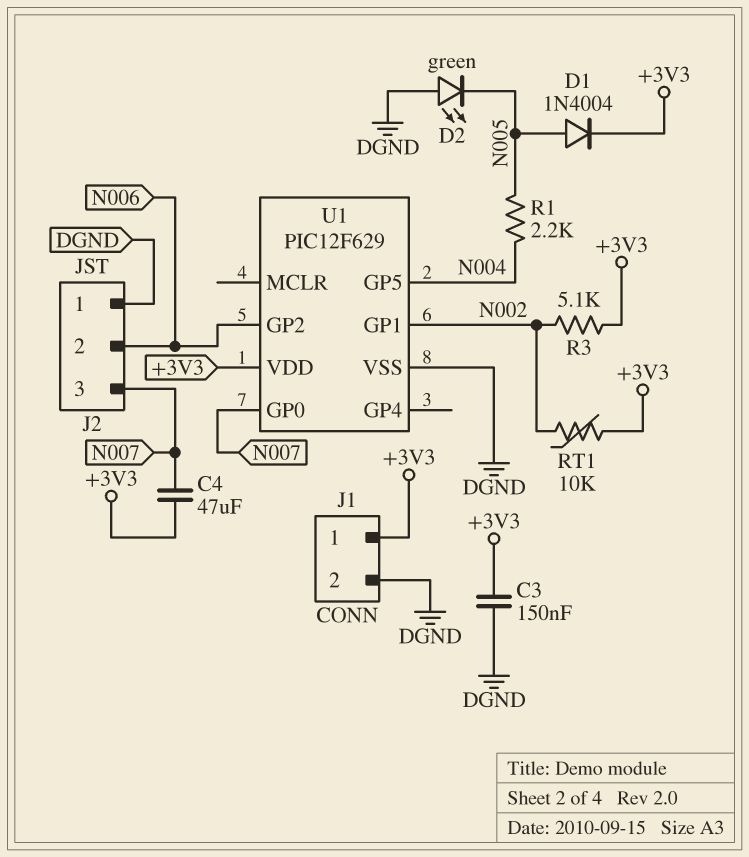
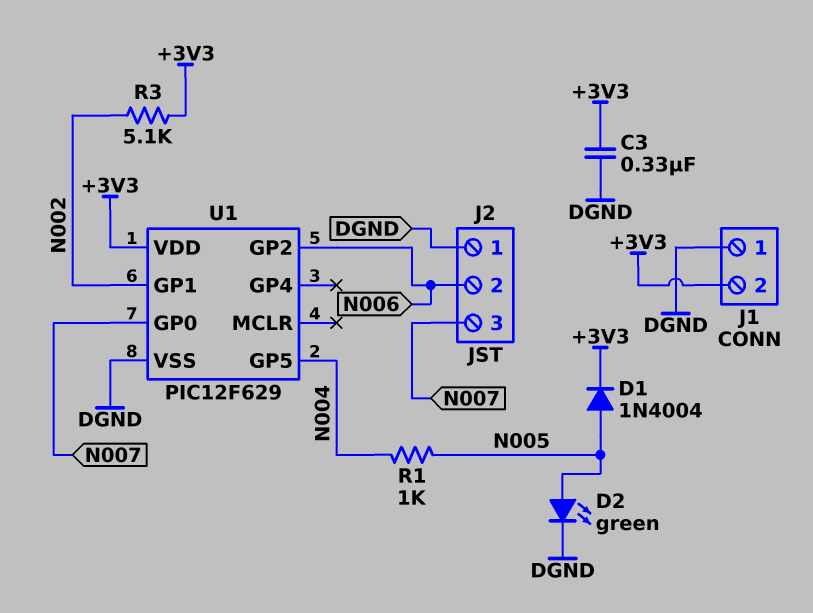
C3: 150nF (+3V3, DGND) -> 330nF (+3V3, DGND)
C4: 47uF (+3V3, N007) -> none
D2: LED green (A DGND, K N005) -> LED green (A N005, K DGND)
J1 pin 1: +3V3 -> DGND
J1 pin 2: DGND -> +3V3
R1: 2.2k (N004, N005) -> 1k (N004, N005)
RT1: 10k (+3V3, N002) -> none

